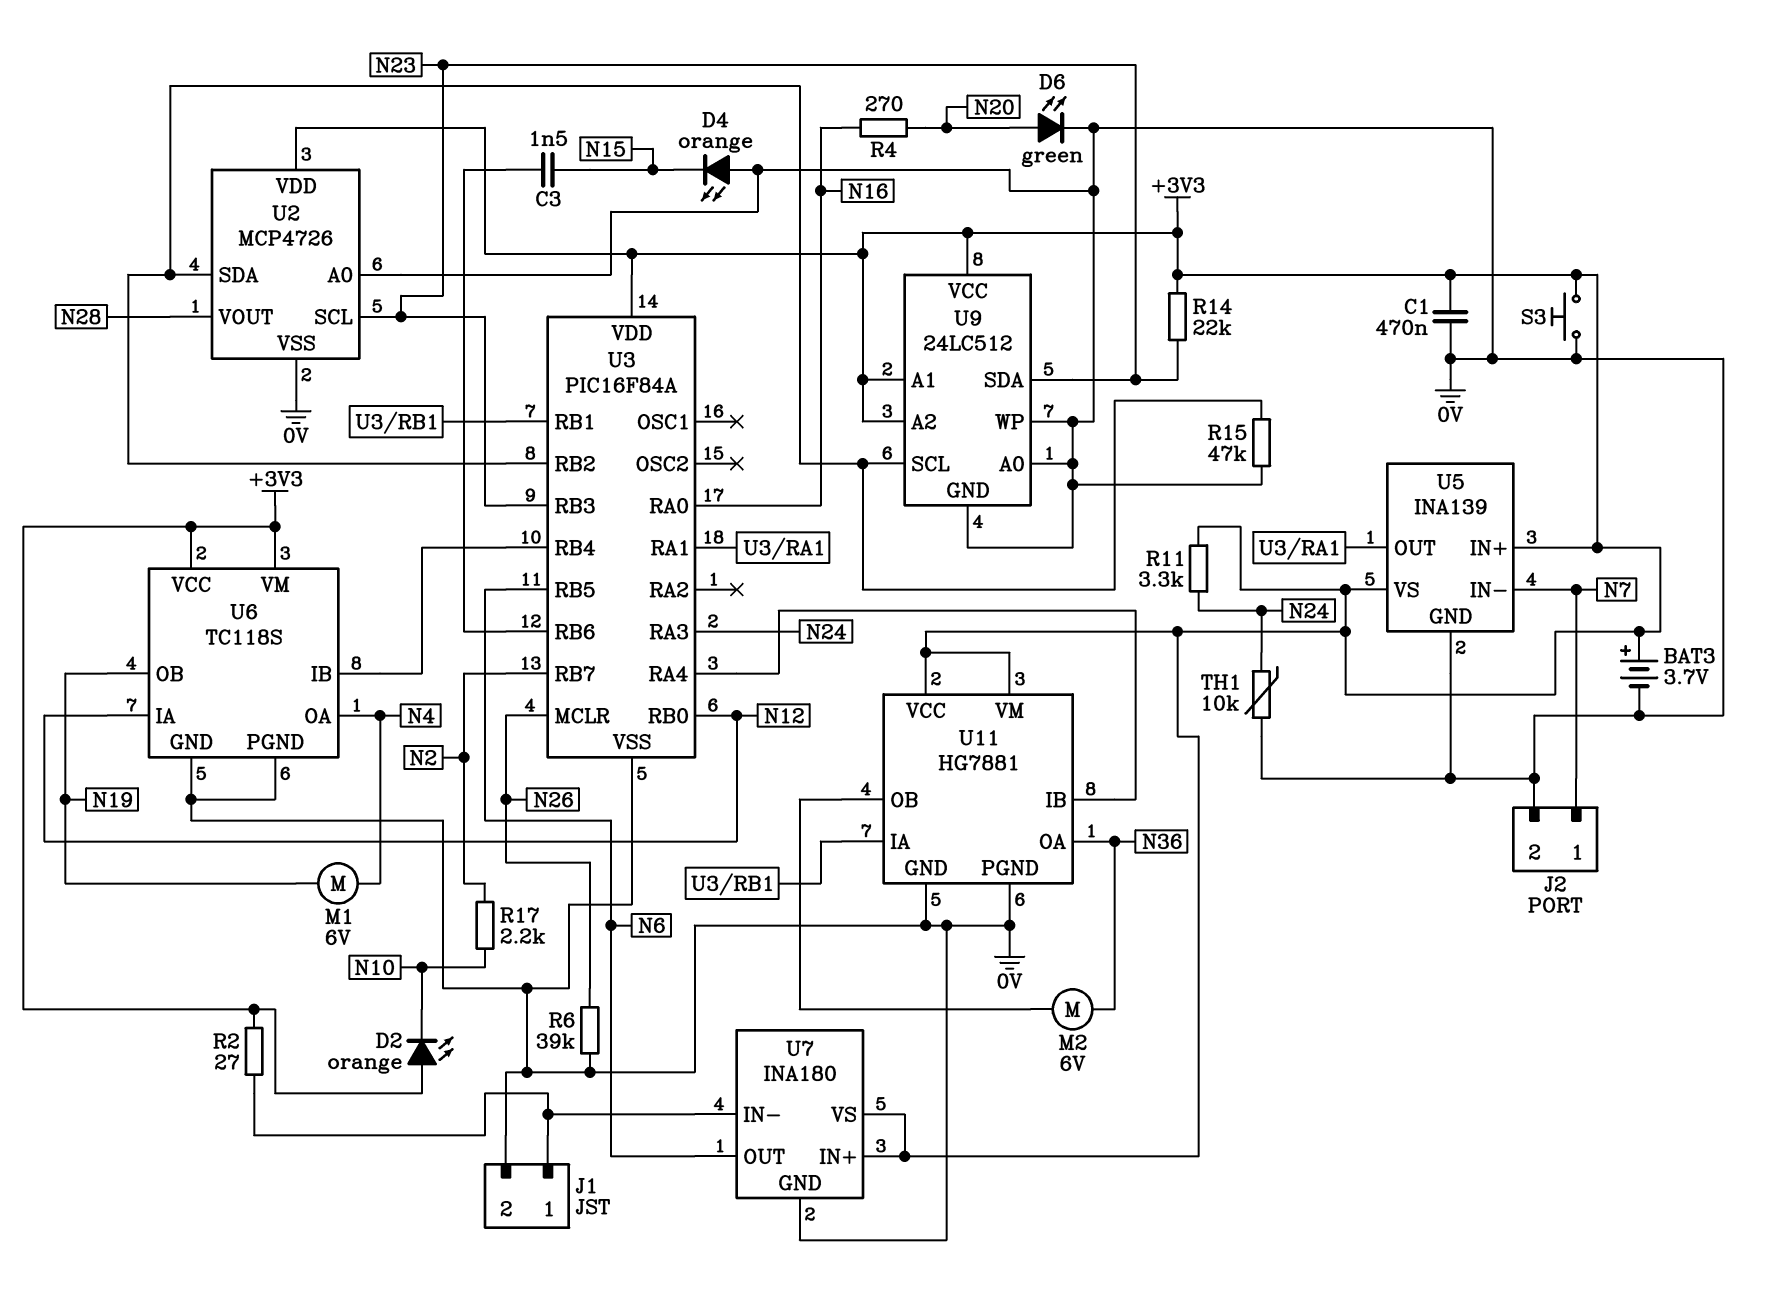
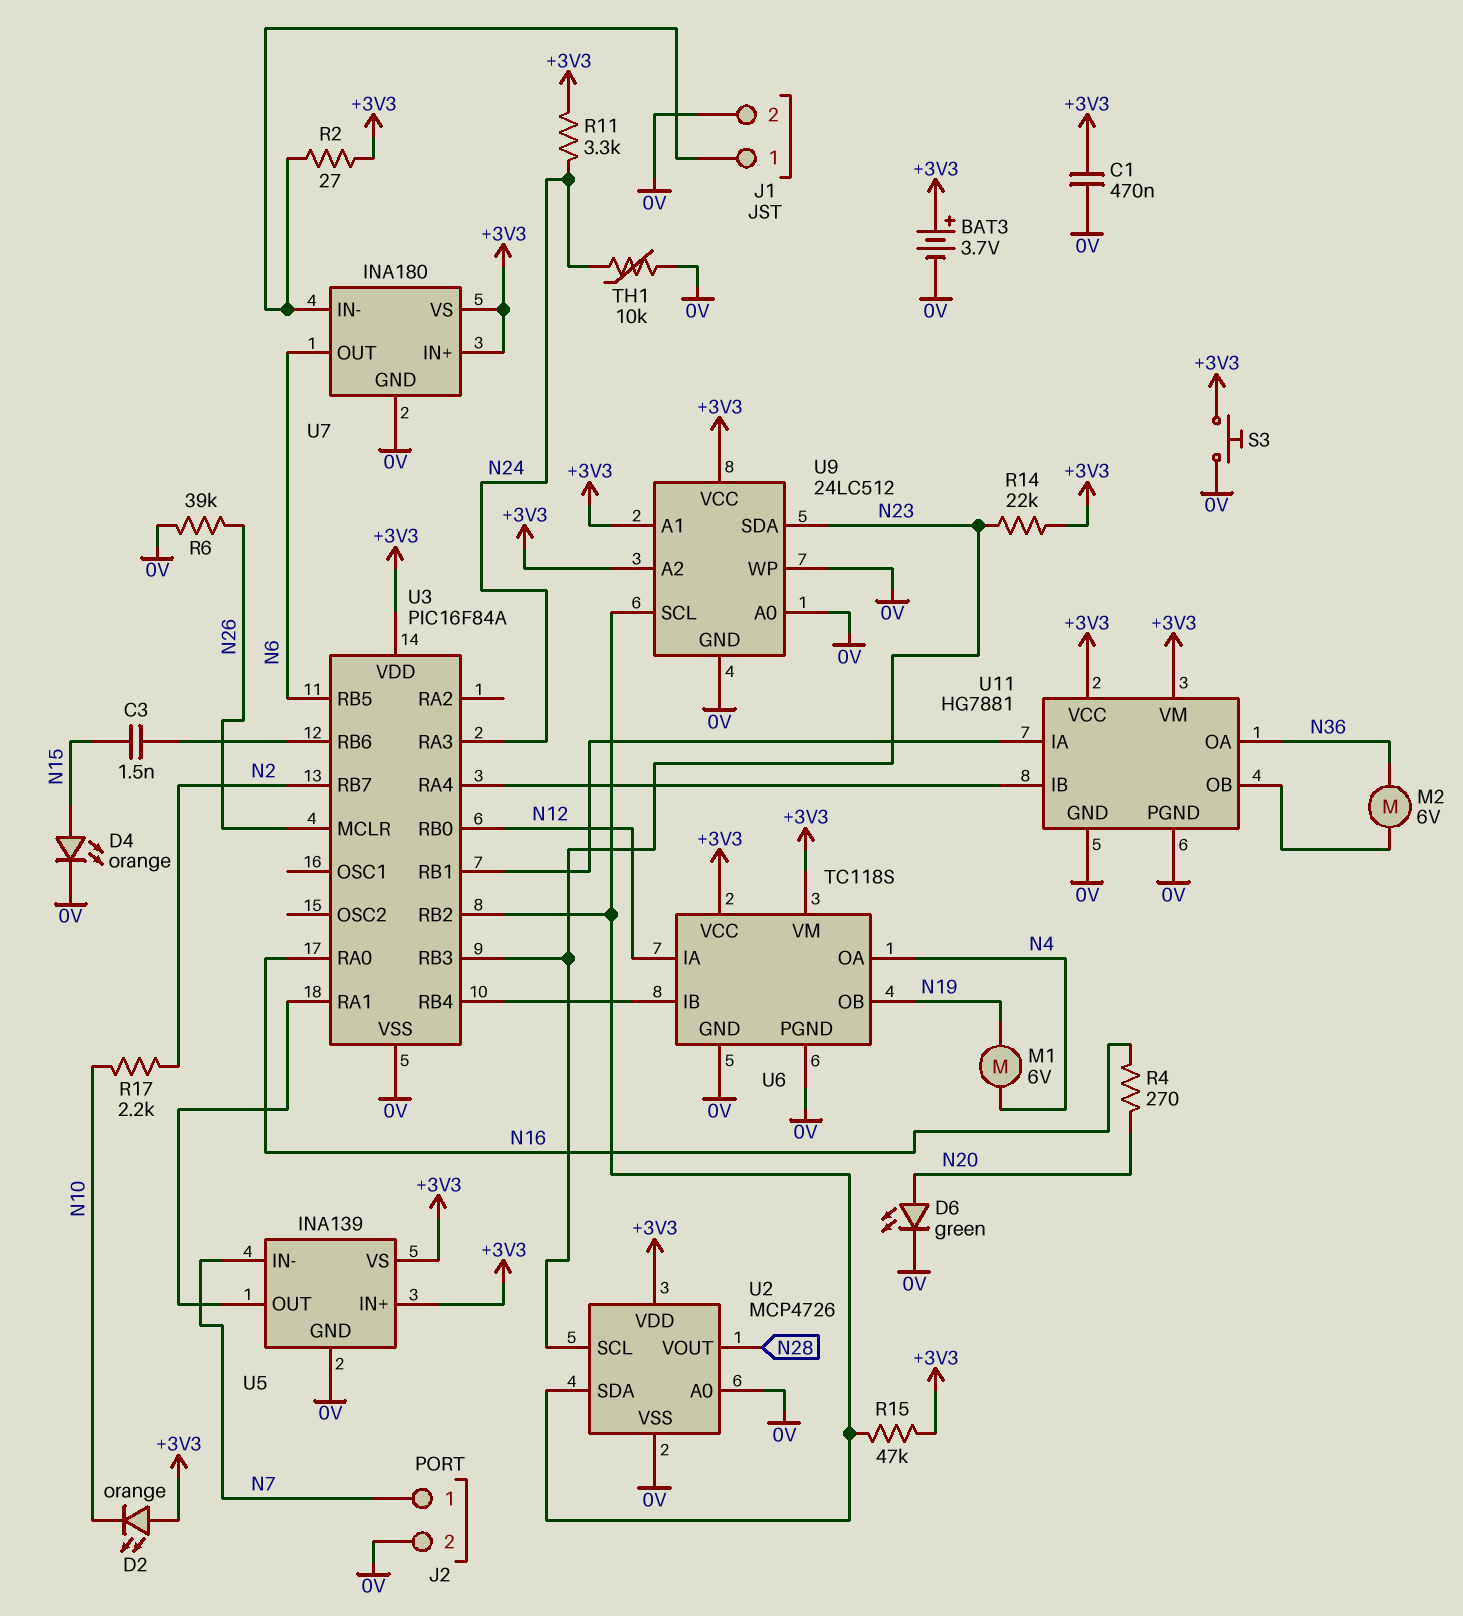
D4: LED orange (A 0V, K N15) -> LED orange (A N15, K 0V)
R15: 47k (0V, U2/SDA) -> 47k (+3V3, U2/SDA)

